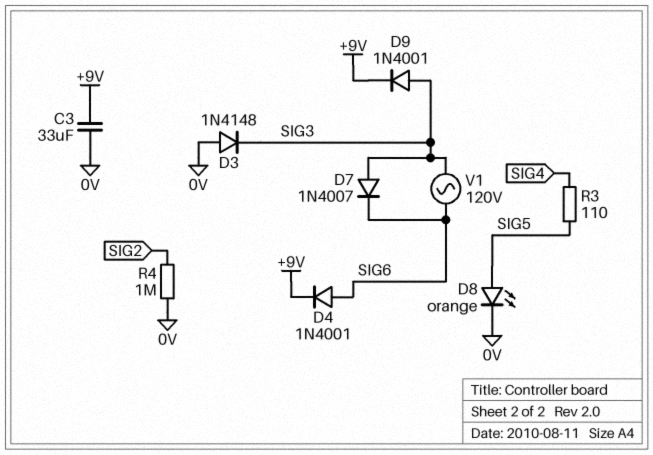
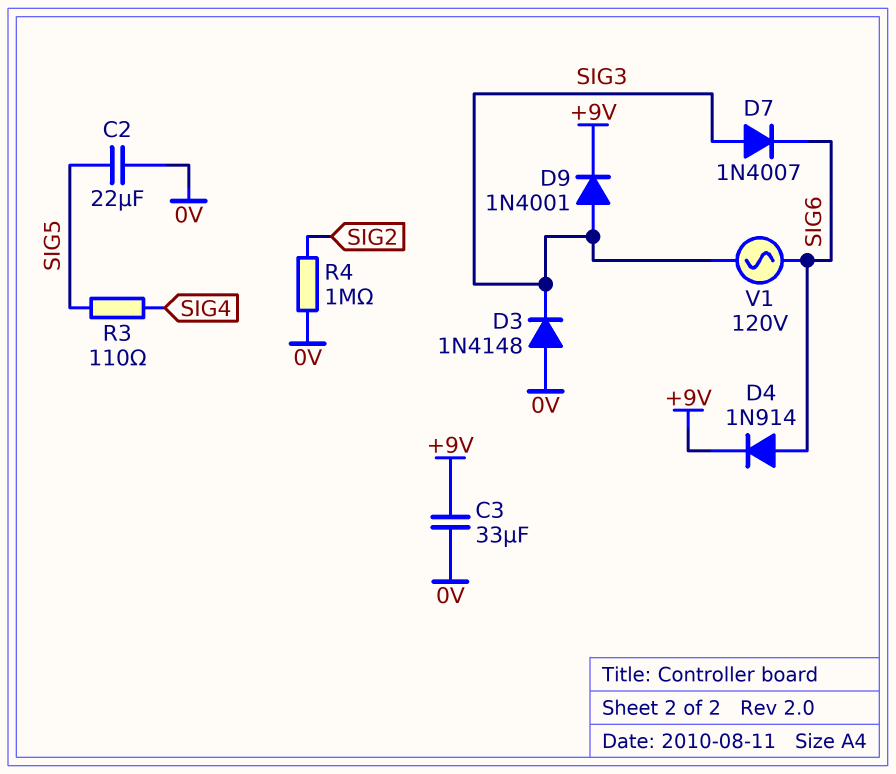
C2: none -> 22uF (0V, SIG5)
D4: diode 1N4001 (A SIG6, K +9V) -> diode 1N914 (A SIG6, K +9V)
D8: LED orange (A SIG5, K 0V) -> none

